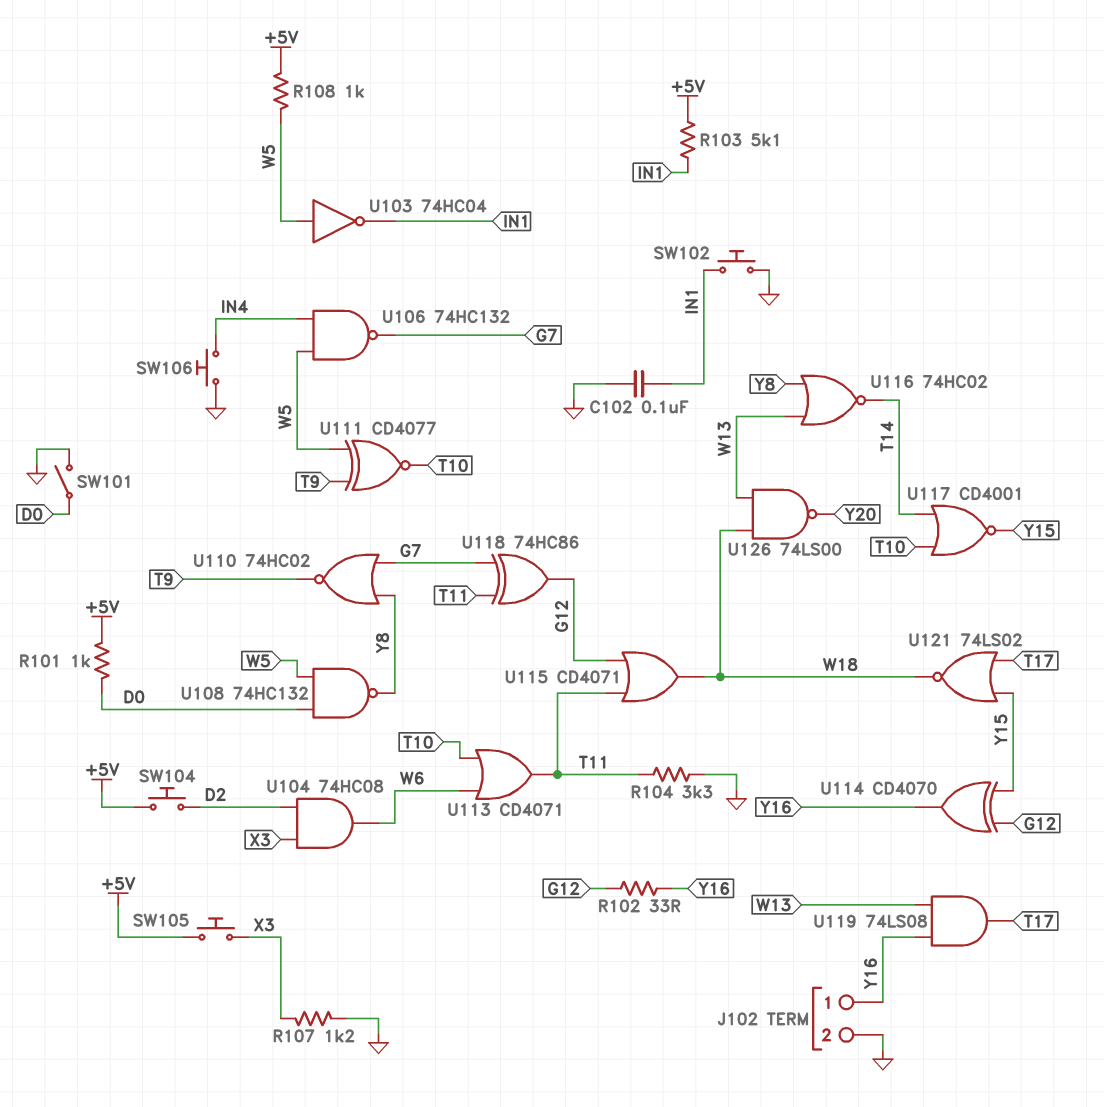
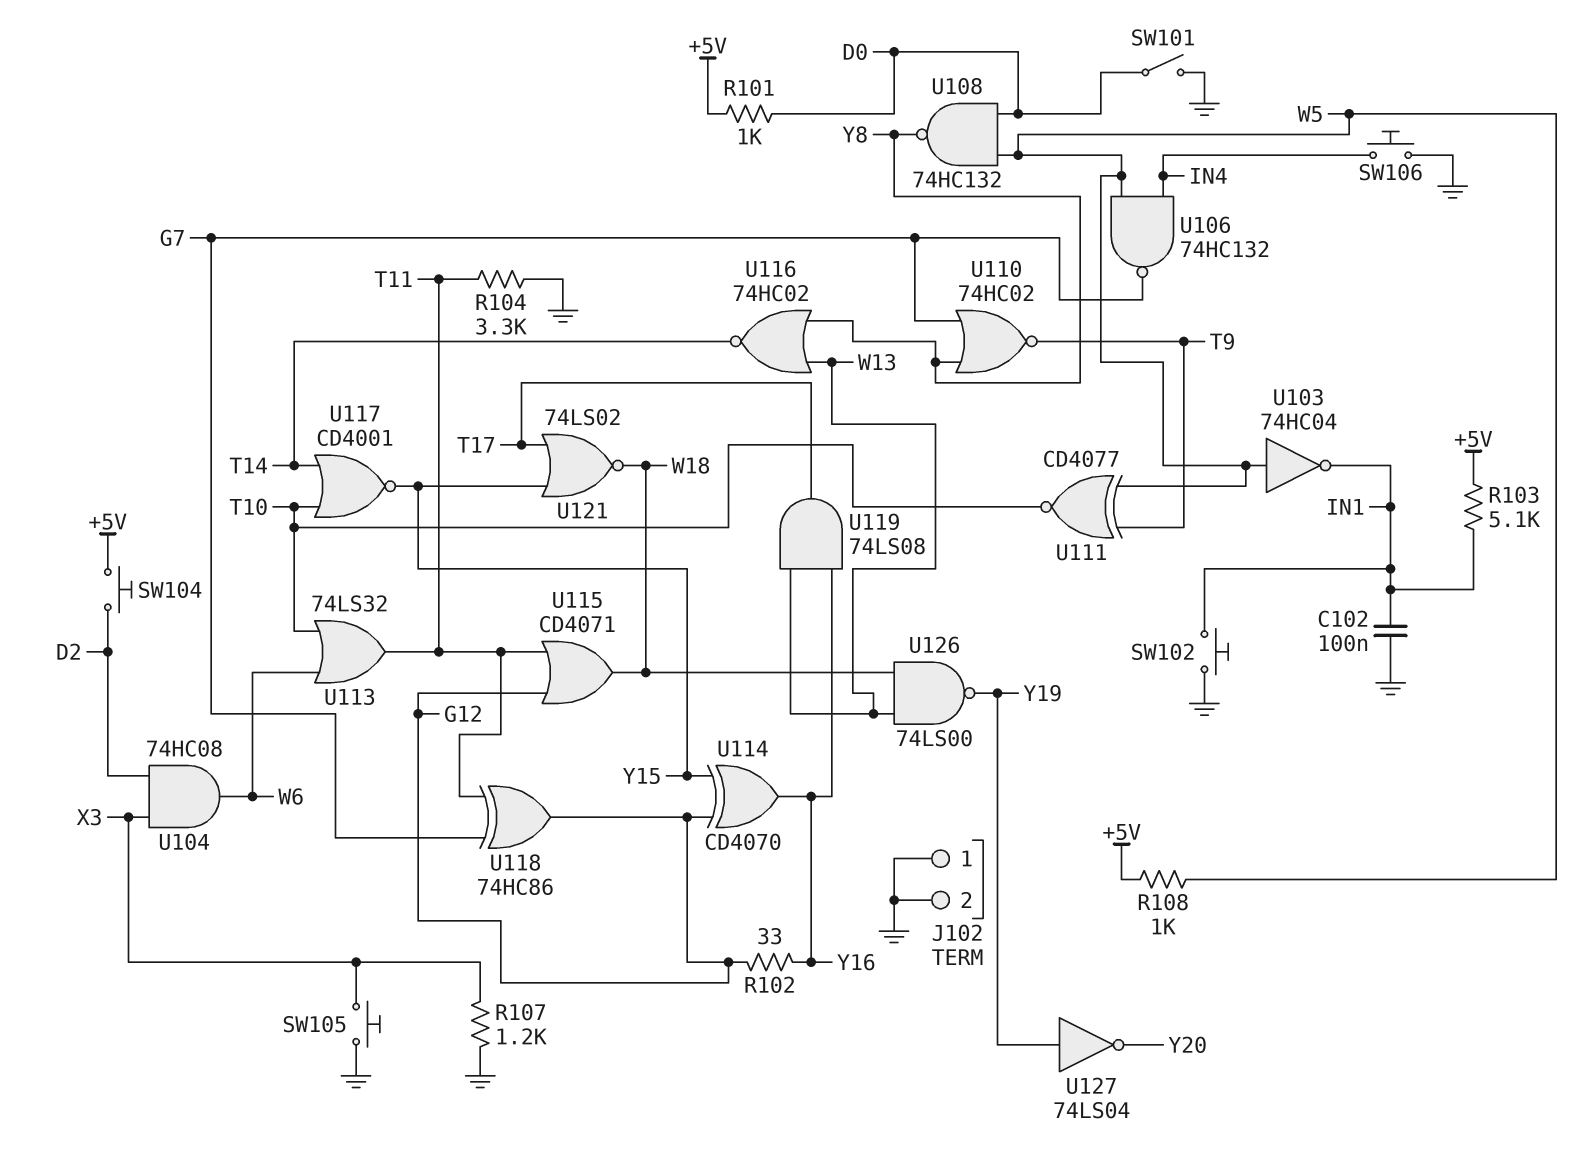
J102 pin 1: Y16 -> GND
SW105: button (+5V, X3) -> button (GND, X3)
U113: OR CD4071 (in T10, in W6, out T11) -> OR 74LS32 (in T10, in W6, out T11)
U126: NAND 74LS00 (in W13, in W18, out Y20) -> NAND 74LS00 (in W13, in W18, out Y19)
U127: none -> NOT 74LS04 (in Y19, out Y20)

